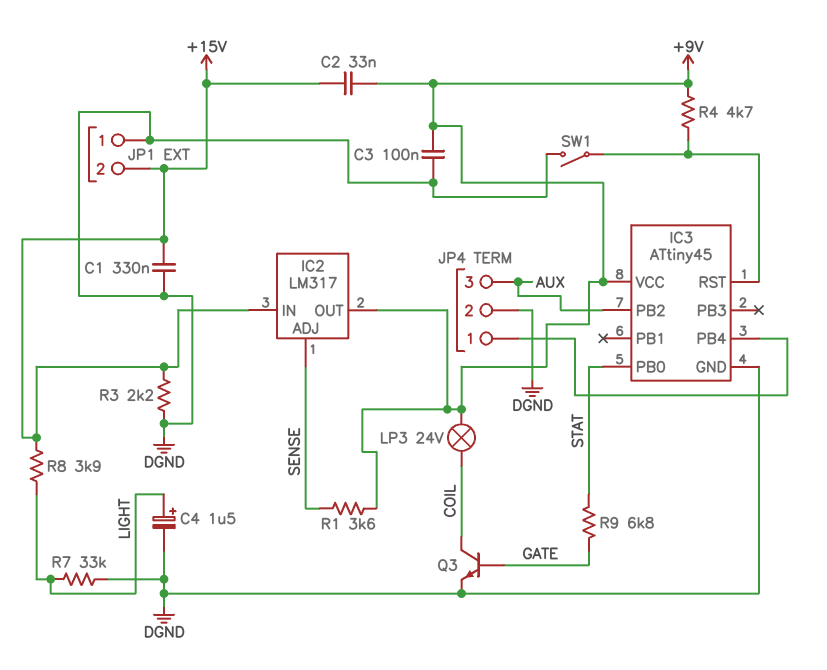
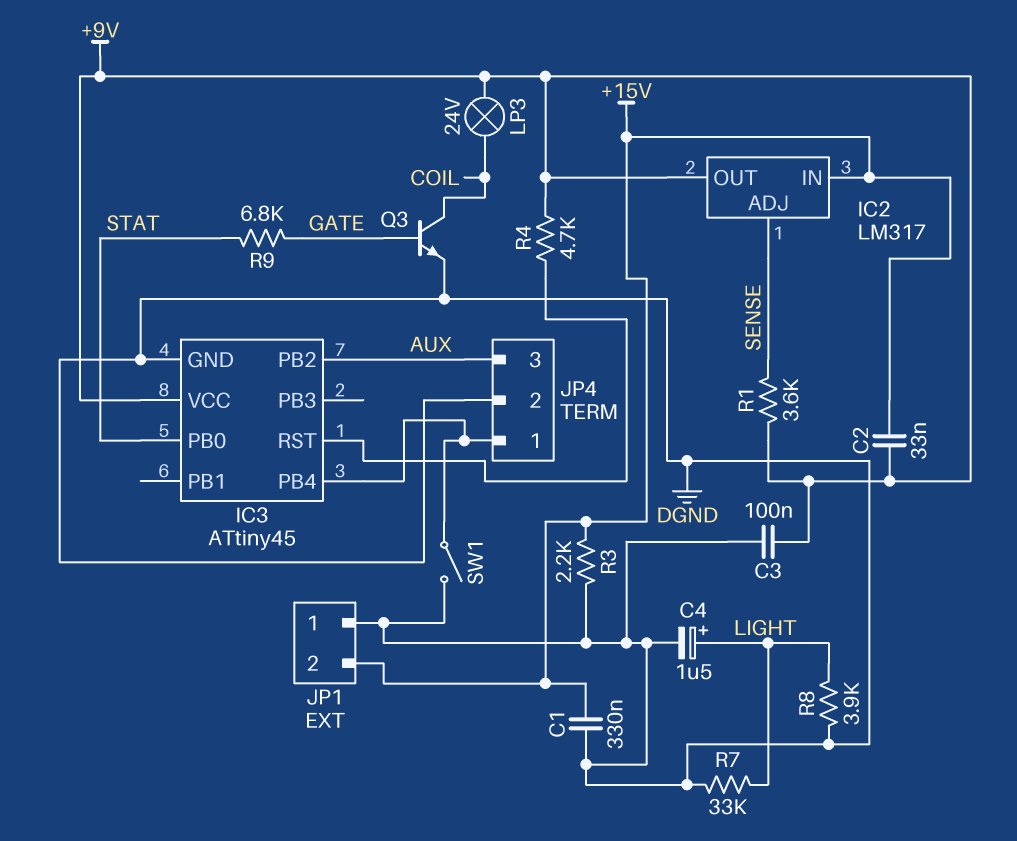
R8: 3.9k (+15V, LIGHT) -> 3.9k (DGND, LIGHT)
SW1: switch (DGND, IC3/RST) -> switch (DGND, IC3/PB4)

